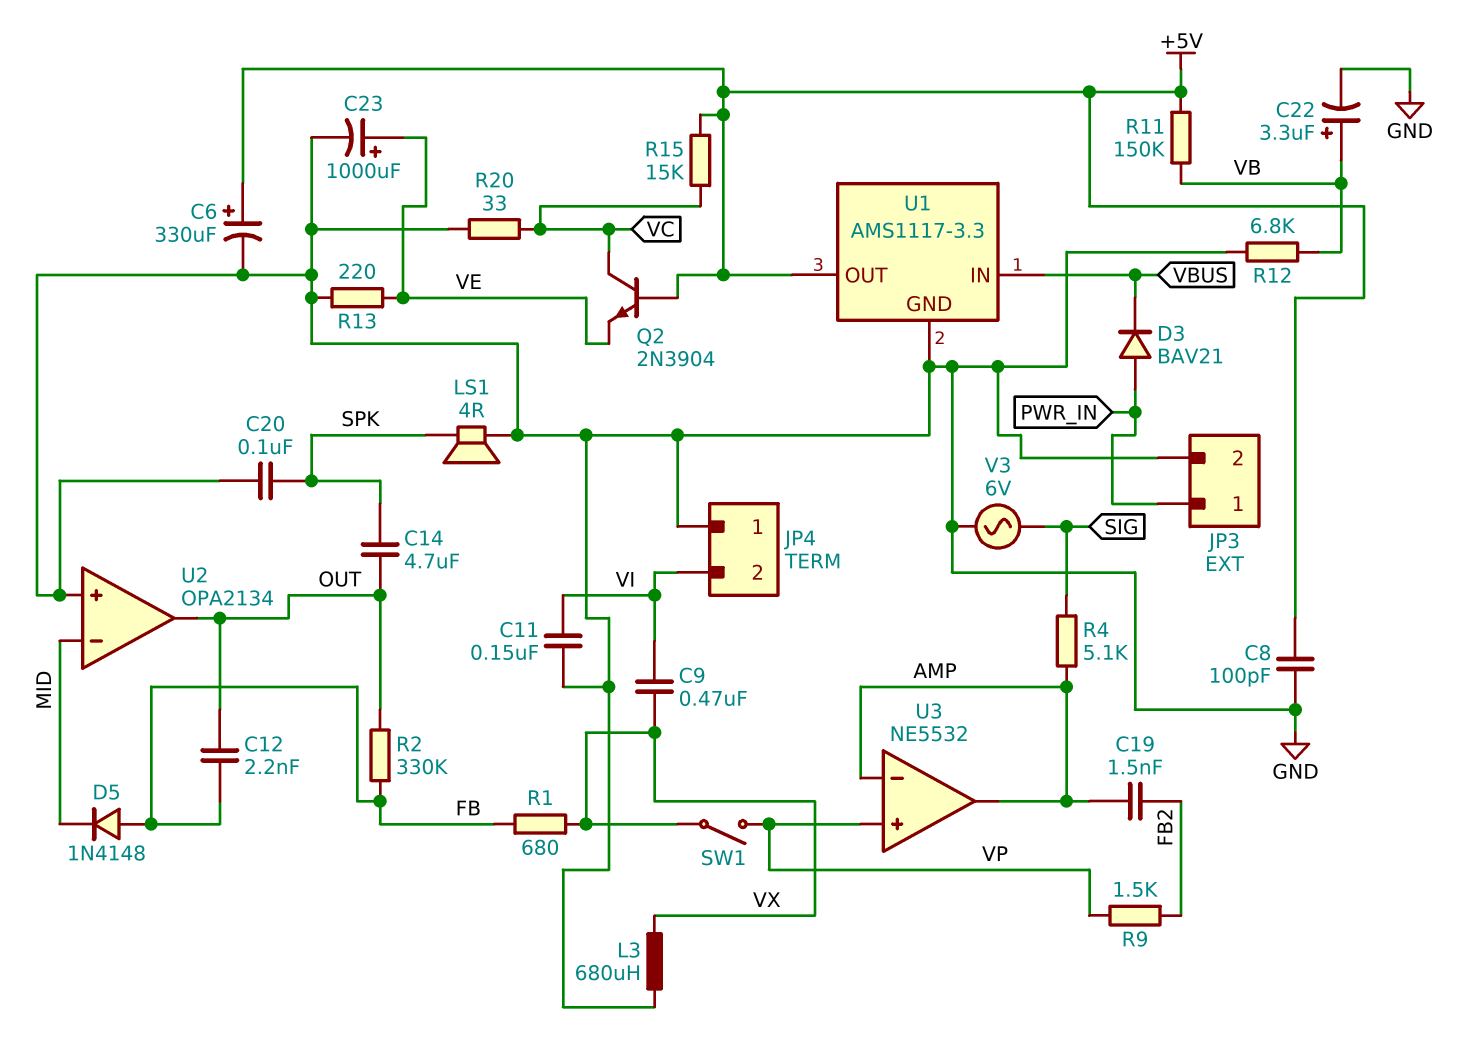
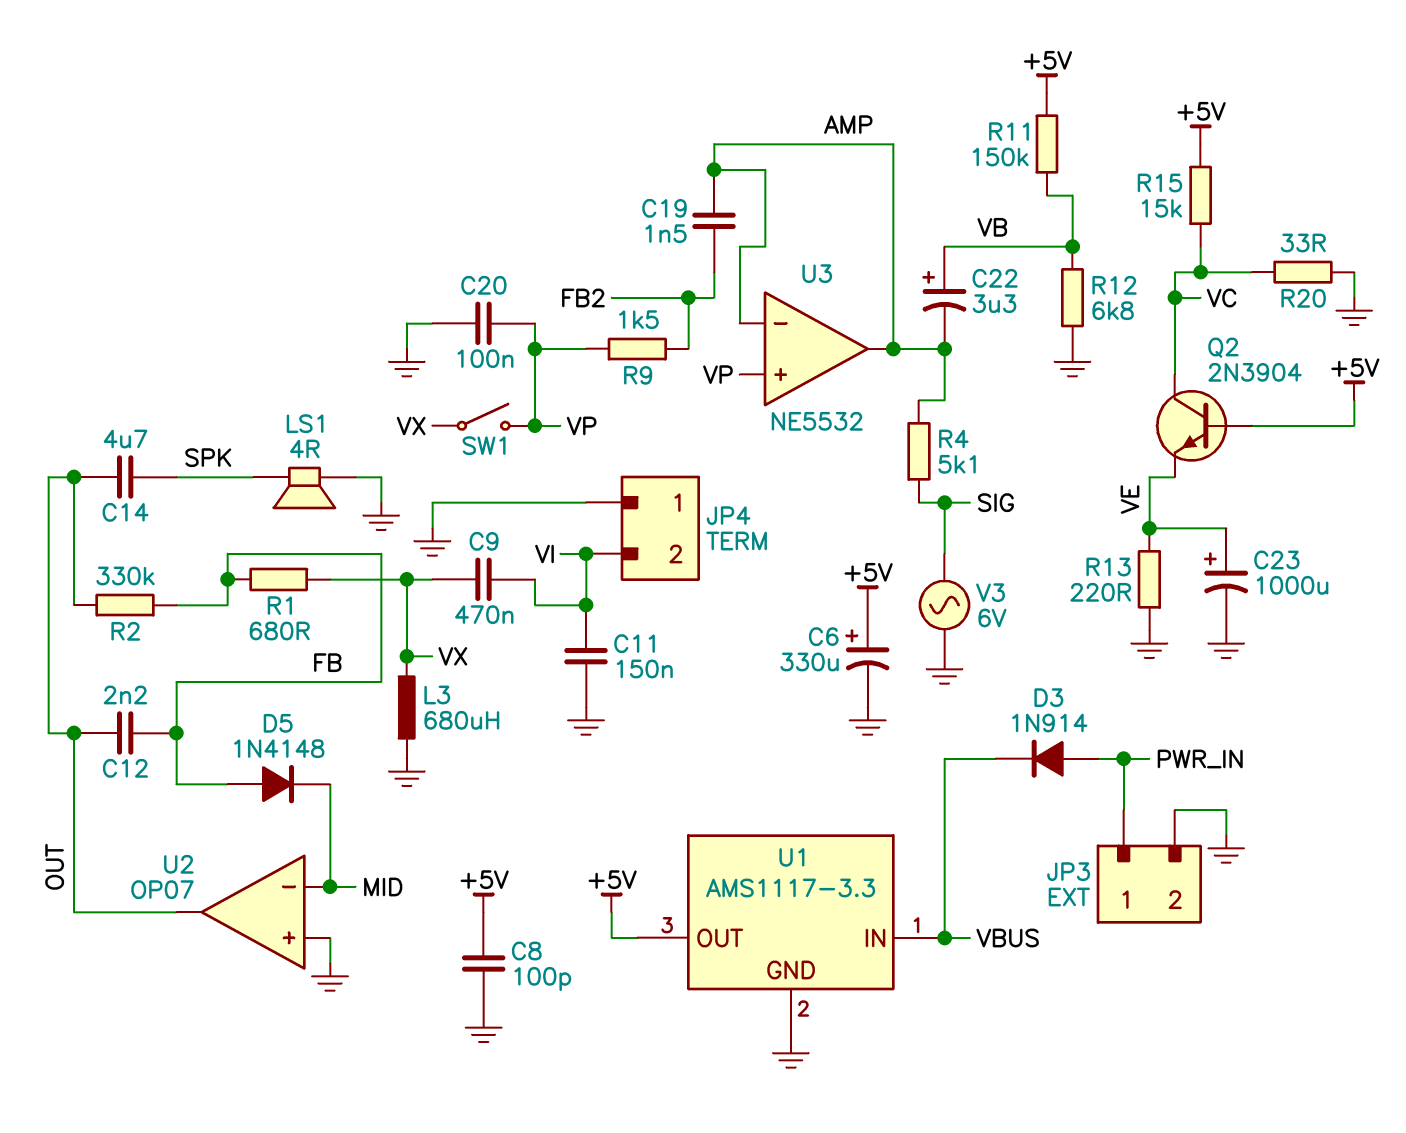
C20: 100nF (GND, SPK) -> 100nF (GND, VP)
C22: 3.3uF (plus VB, minus GND) -> 3.3uF (plus VB, minus AMP)
D3: diode BAV21 (A PWR_IN, K VBUS) -> diode 1N914 (A PWR_IN, K VBUS)
U2: OPA2134 -> OP07

